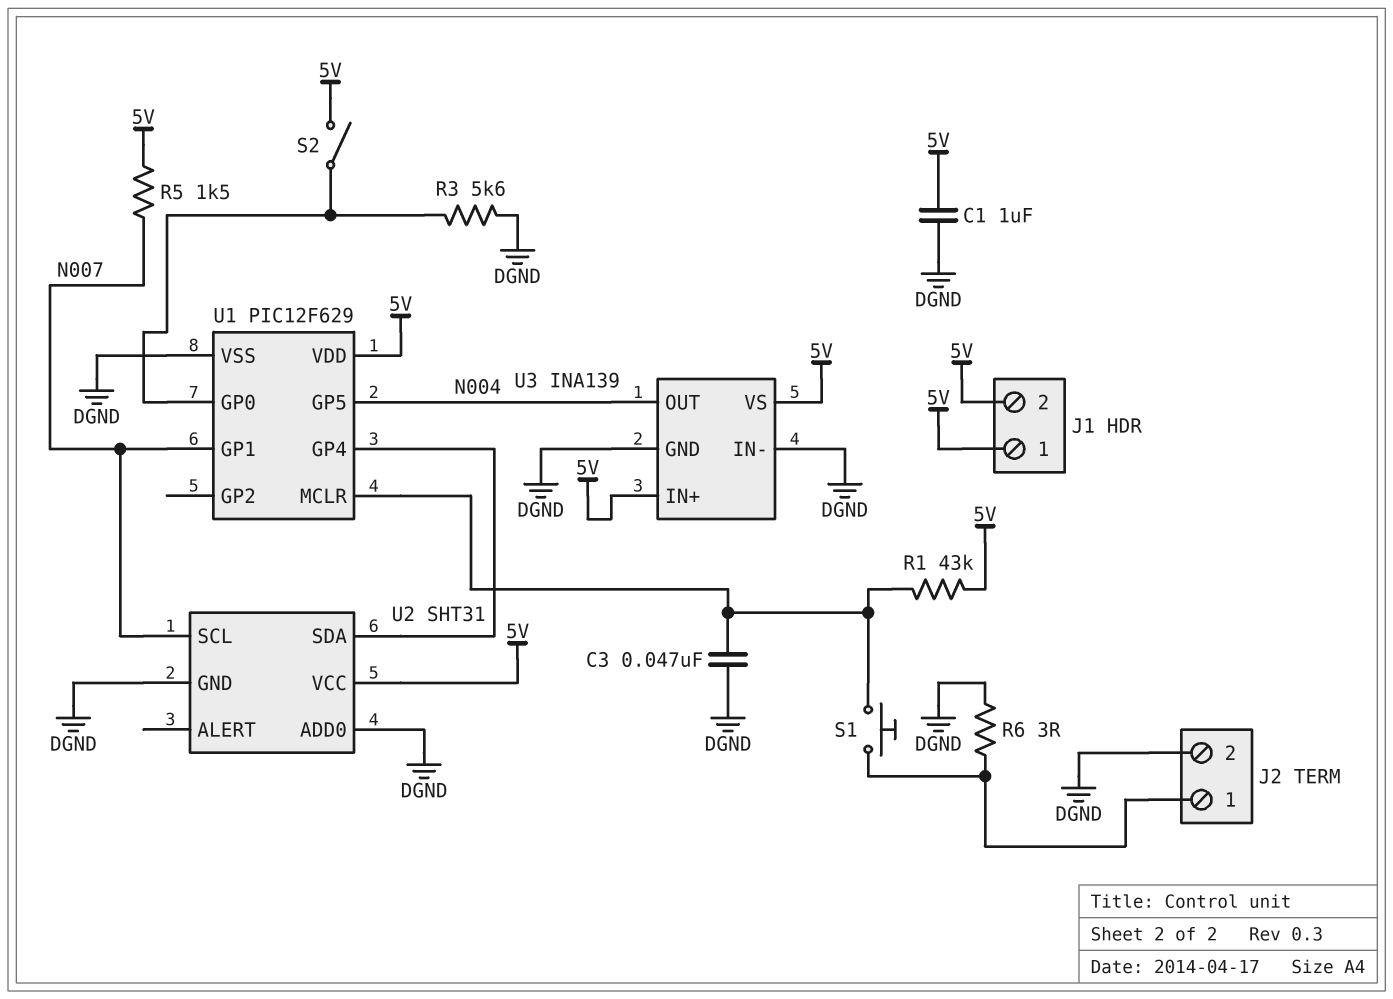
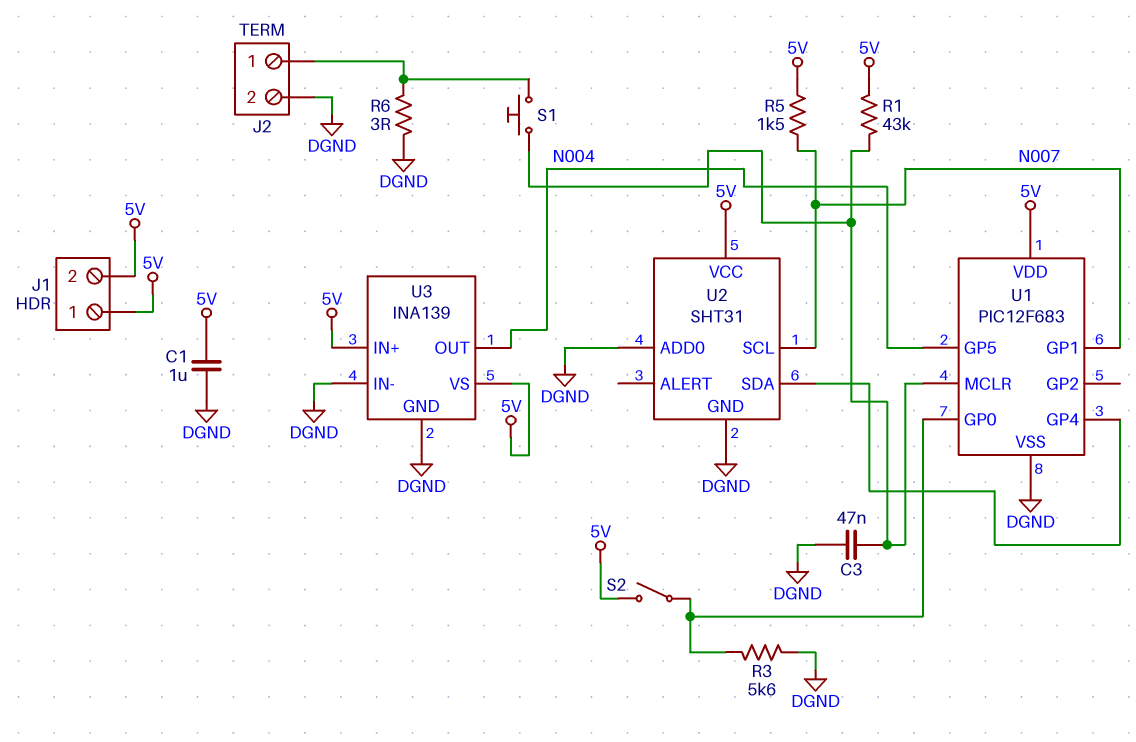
U1: PIC12F629 -> PIC12F683

